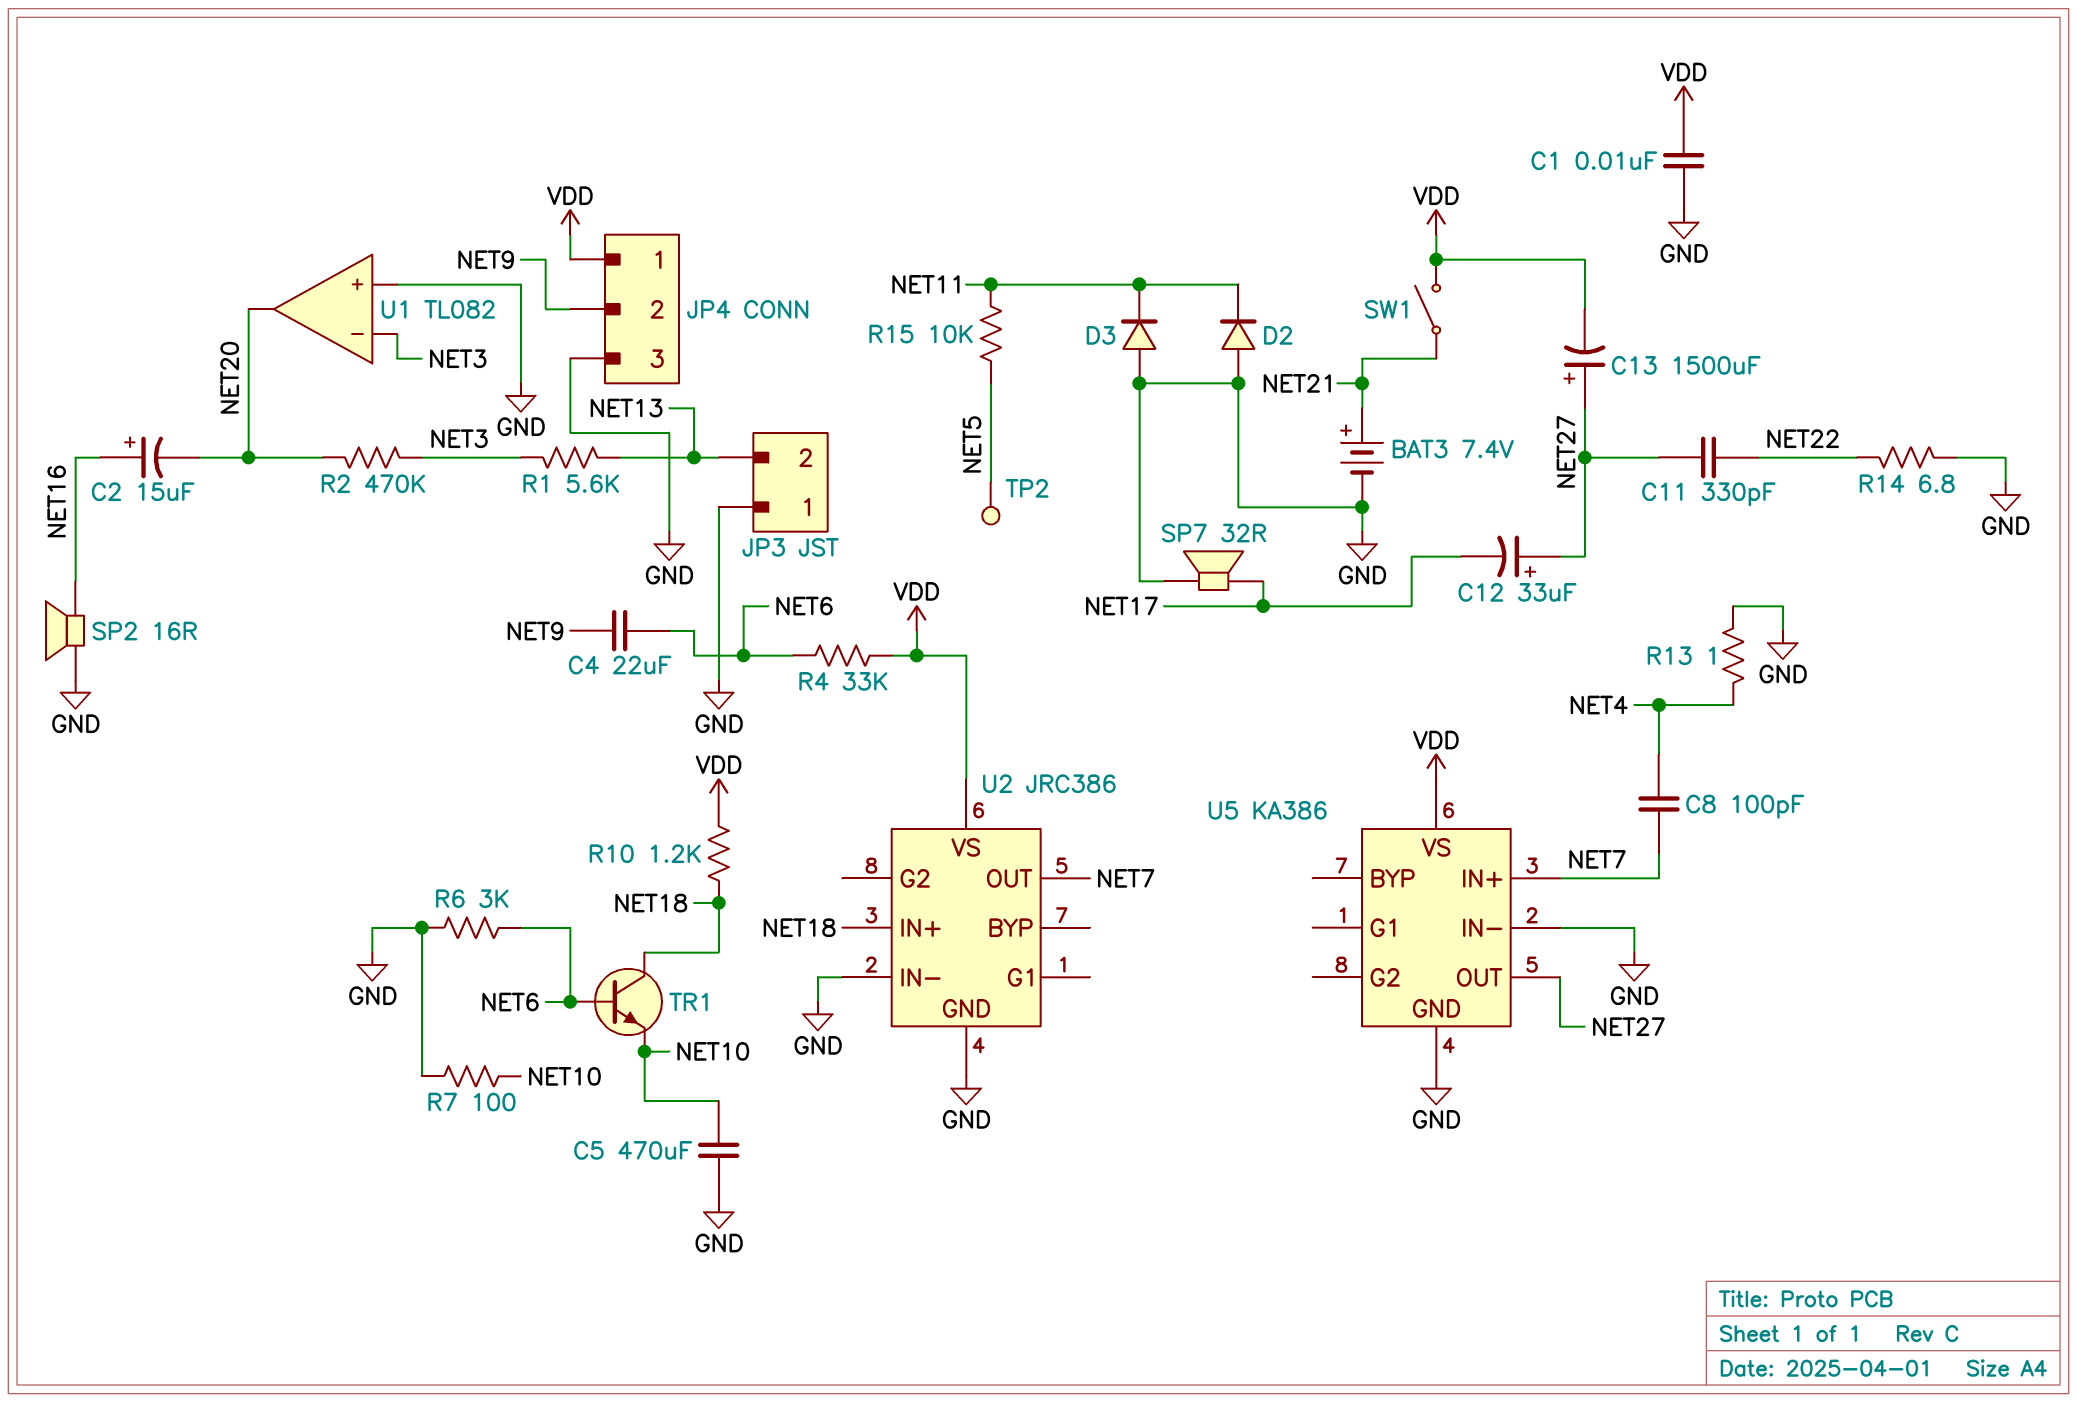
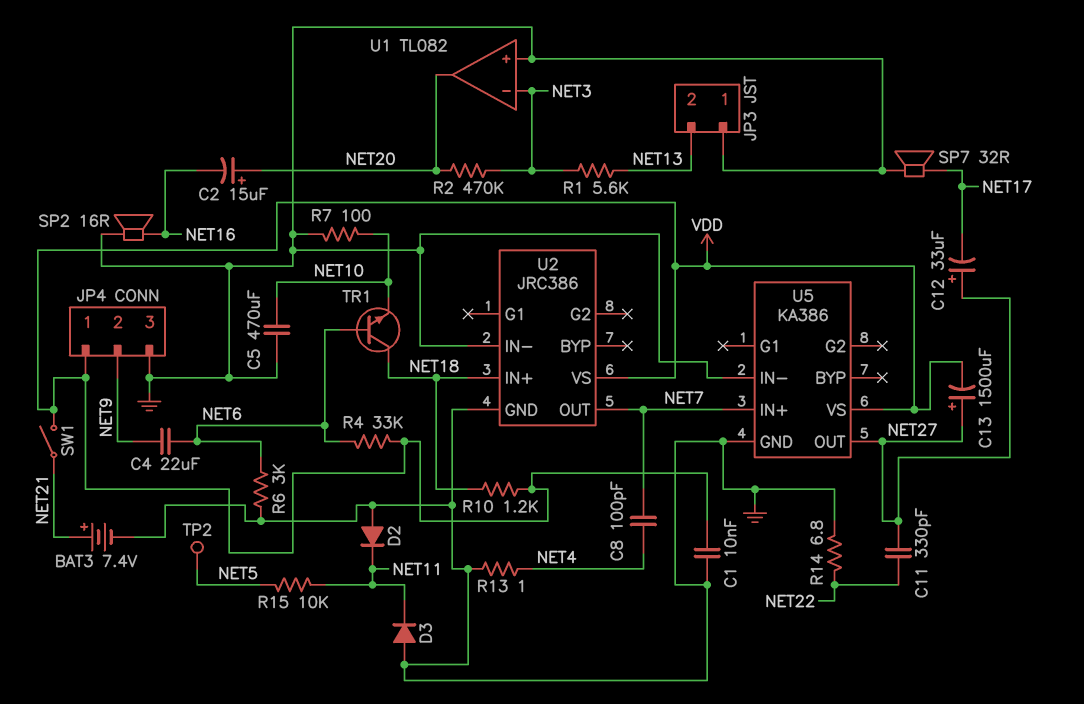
C2: 15uF (plus NET16, minus NET20) -> 15uF (plus NET20, minus NET16)

